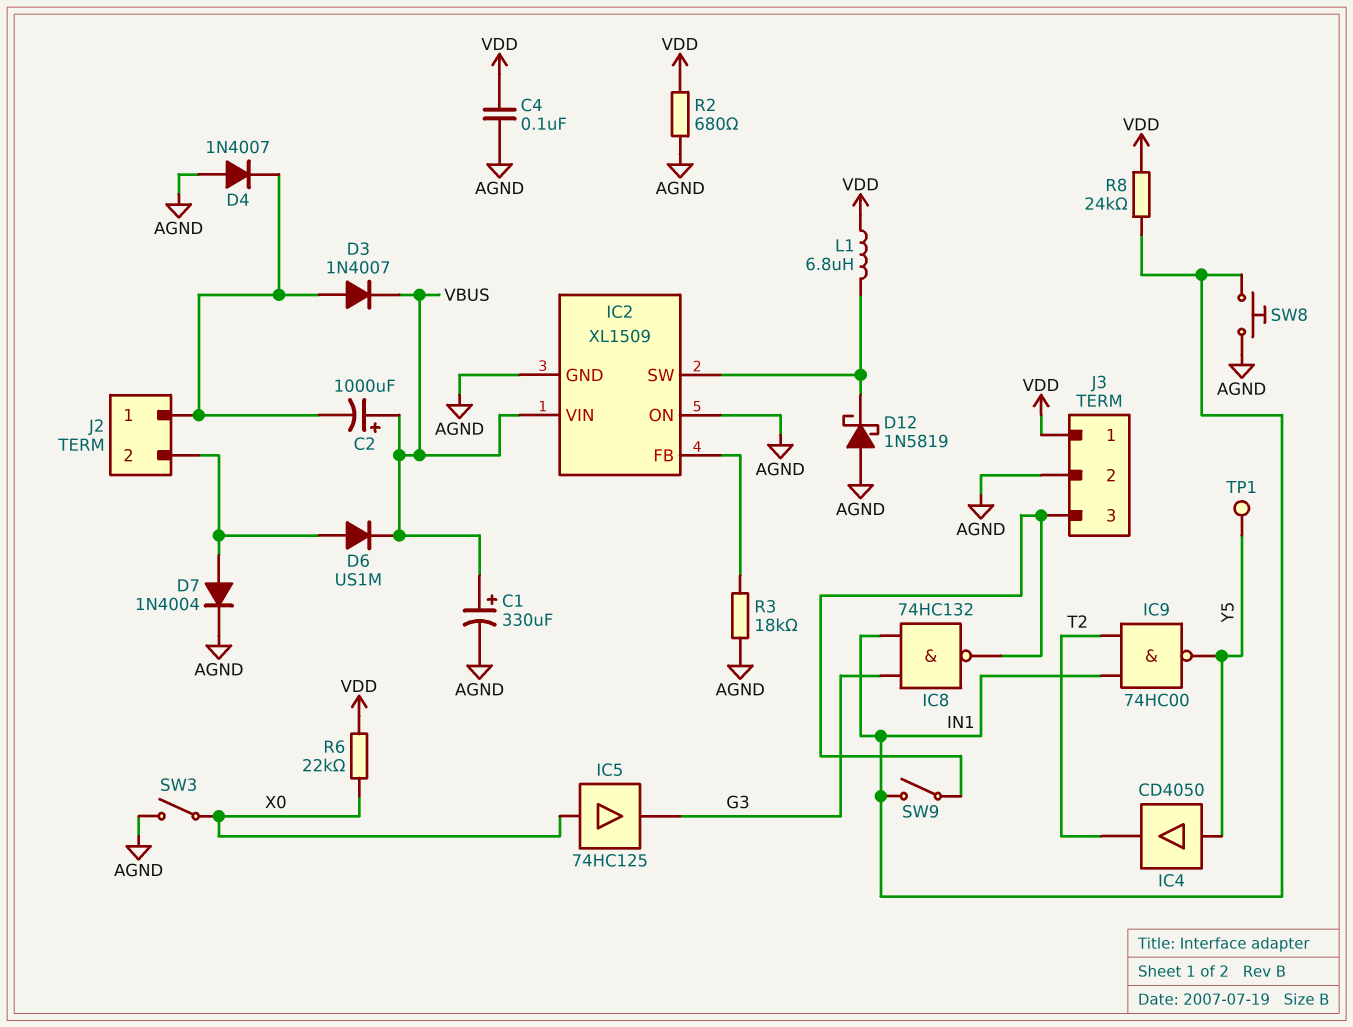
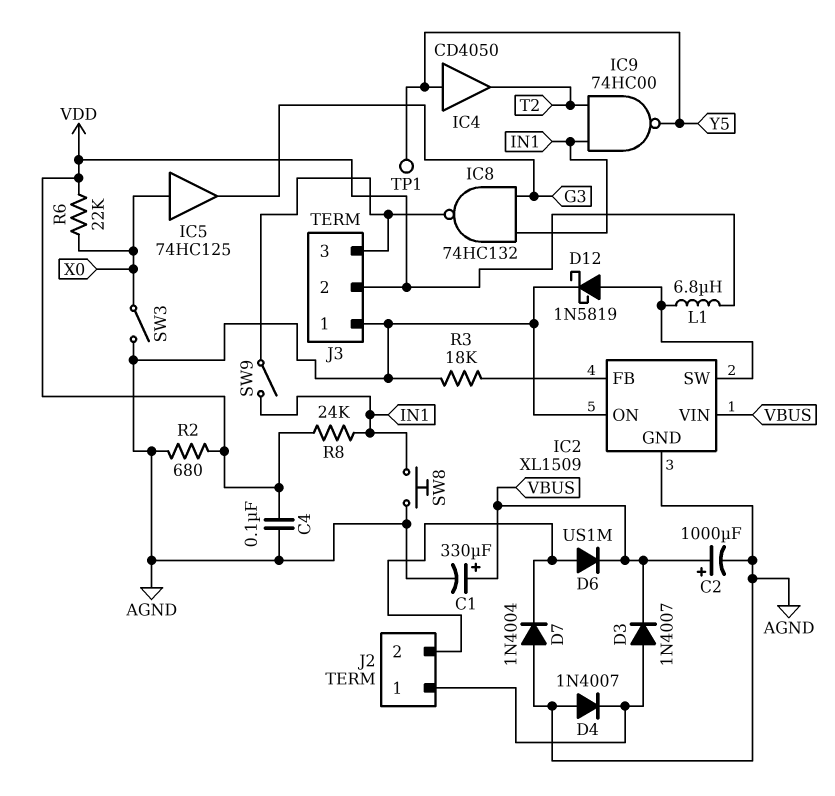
C2: 1000uF (plus VBUS, minus J2/1) -> 1000uF (plus VBUS, minus AGND)
D7: diode 1N4004 (A J2/2, K AGND) -> diode 1N4004 (A AGND, K J2/2)
D12: schottky 1N5819 (A AGND, K IC2/SW) -> schottky 1N5819 (A IC2/SW, K AGND)
J3 pin 1: VDD -> AGND
J3 pin 2: AGND -> VDD

